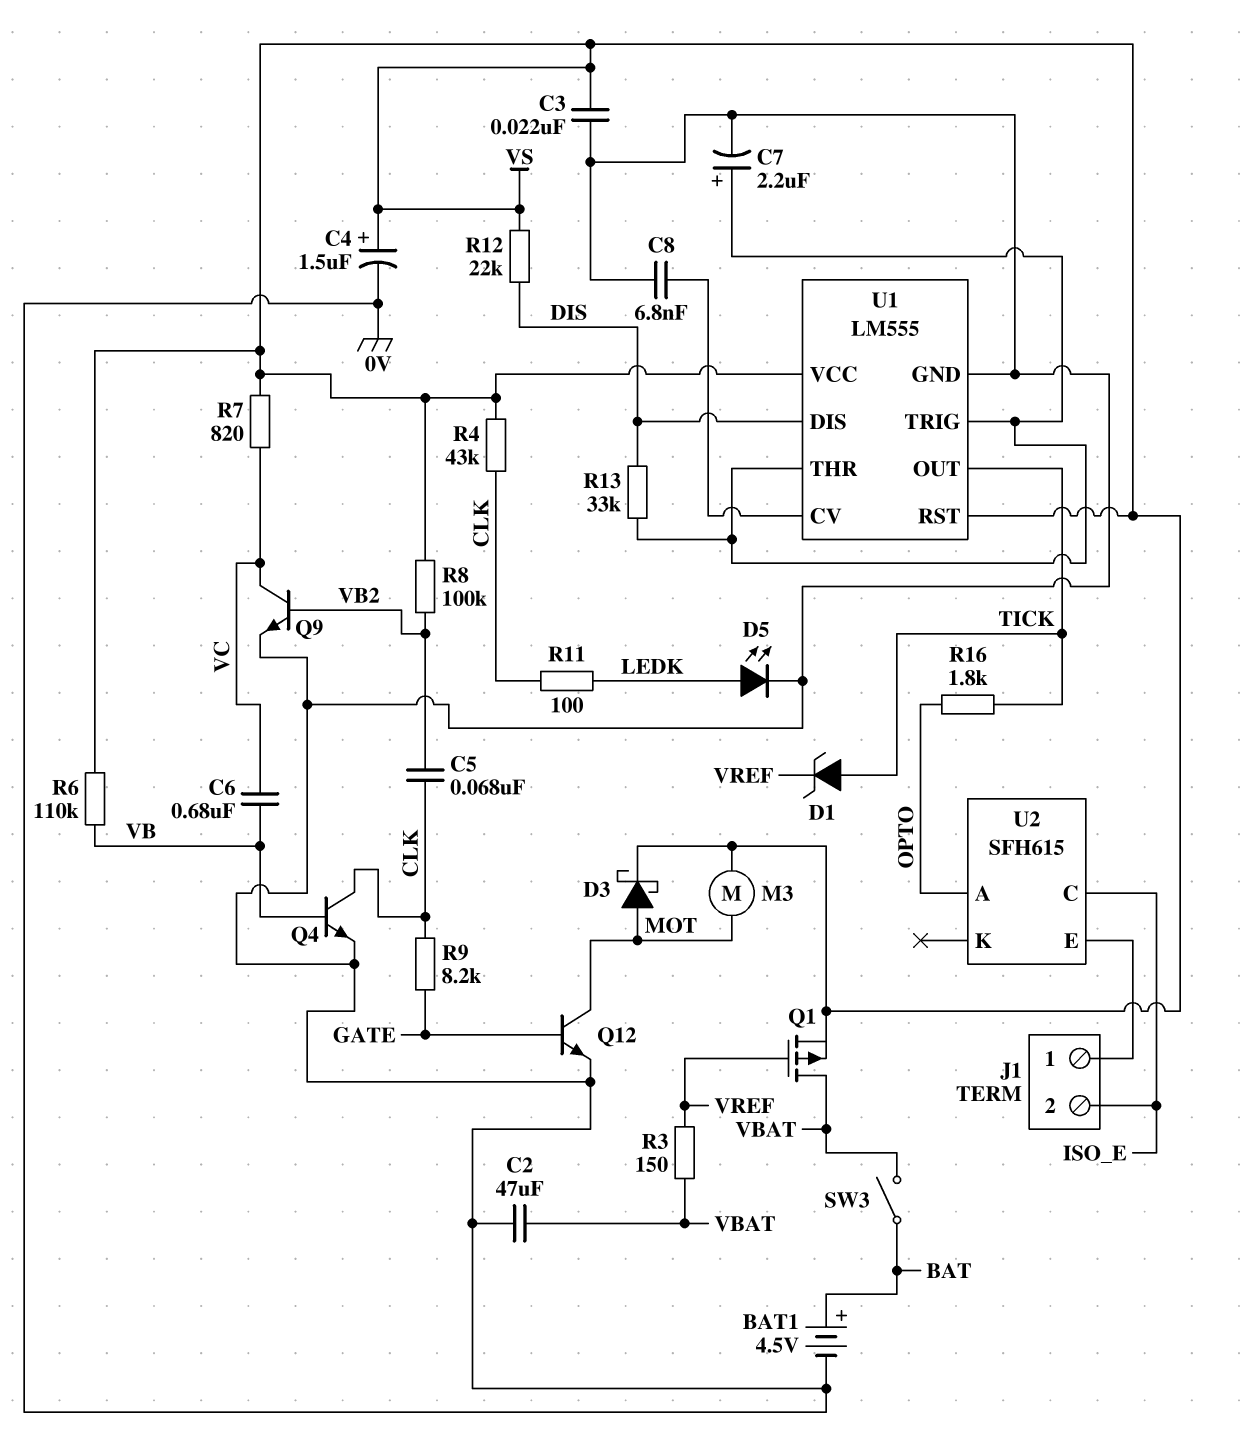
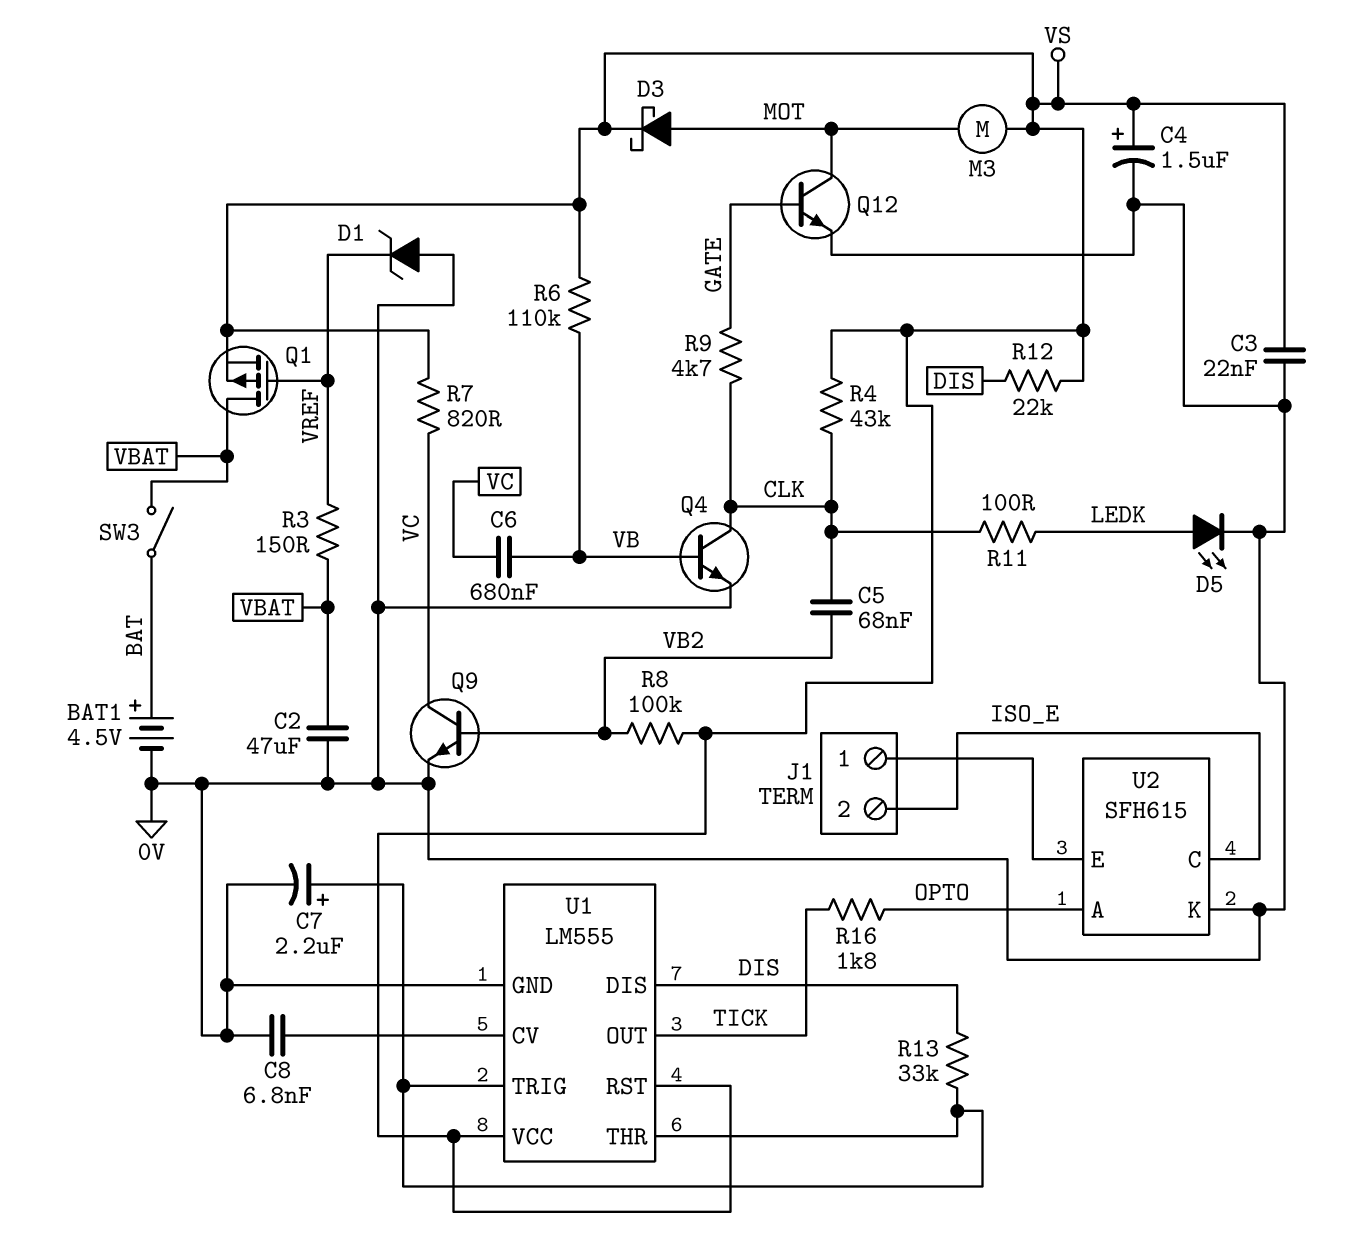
D1: zener (A TICK, K VREF) -> zener (A 0V, K VREF)
R9: 8.2k (CLK, GATE) -> 4.7k (CLK, GATE)
U2 pin K: none -> 0V

